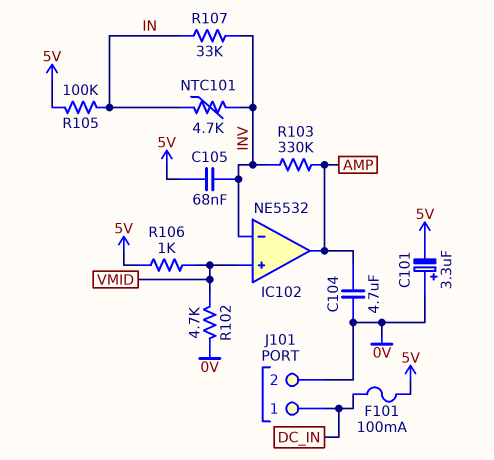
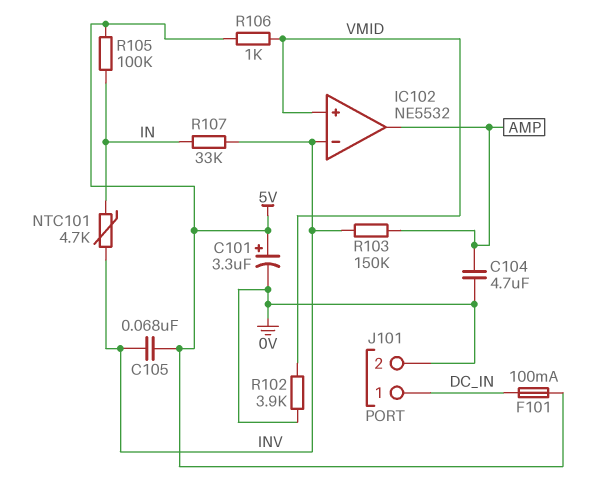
C101: 3.3uF (plus 0V, minus 5V) -> 3.3uF (plus 5V, minus 0V)
R102: 4.7k (0V, VMID) -> 3.9k (0V, VMID)
R103: 330k (AMP, INV) -> 150k (AMP, INV)

